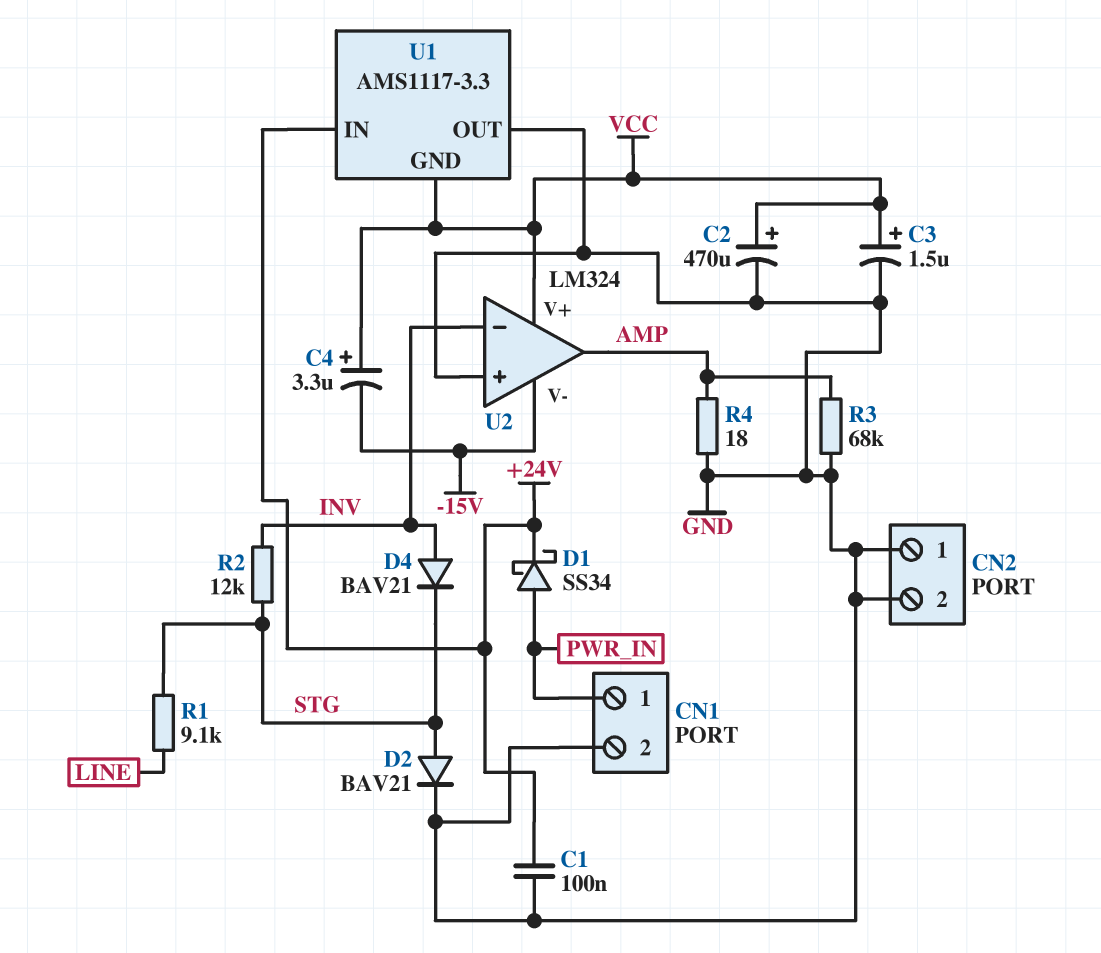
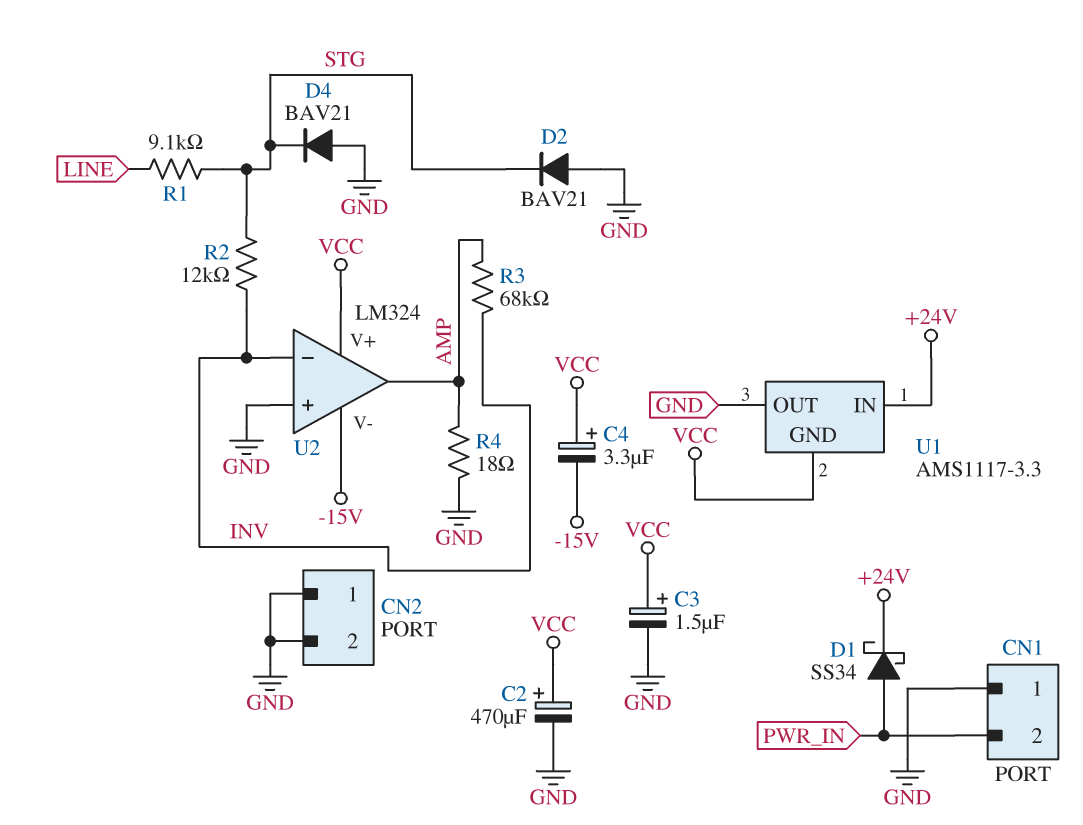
C1: 100nF (+24V, GND) -> none
CN1 pin 1: PWR_IN -> GND
CN1 pin 2: GND -> PWR_IN
D2: diode BAV21 (A STG, K GND) -> diode BAV21 (A GND, K STG)
D4: diode BAV21 (A INV, K STG) -> diode BAV21 (A GND, K STG)
R3: 68k (AMP, GND) -> 68k (AMP, INV)

